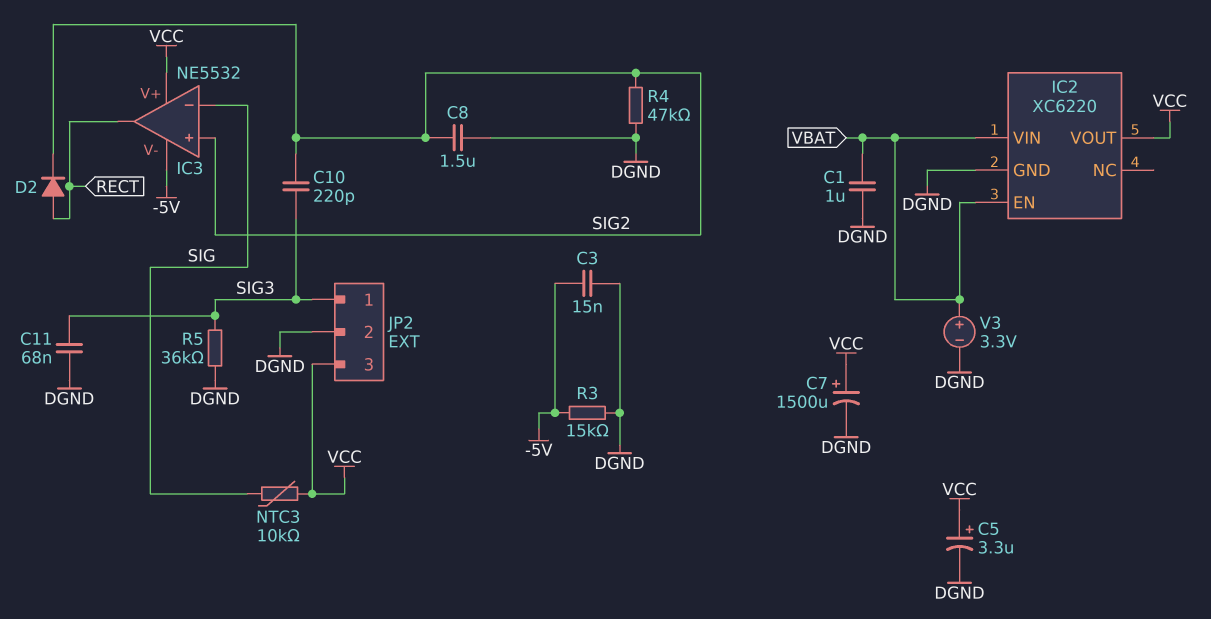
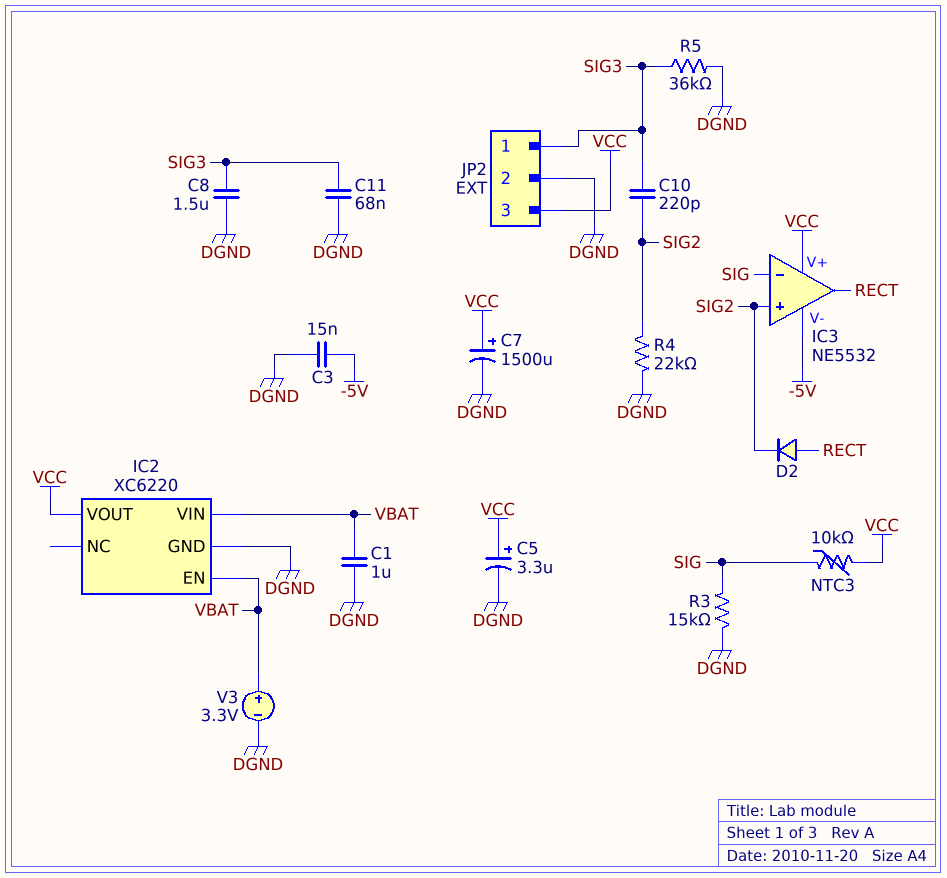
C8: 1.5uF (DGND, SIG2) -> 1.5uF (DGND, SIG3)
R3: 15k (-5V, DGND) -> 15k (DGND, SIG)
R4: 47k (DGND, SIG2) -> 22k (DGND, SIG2)

